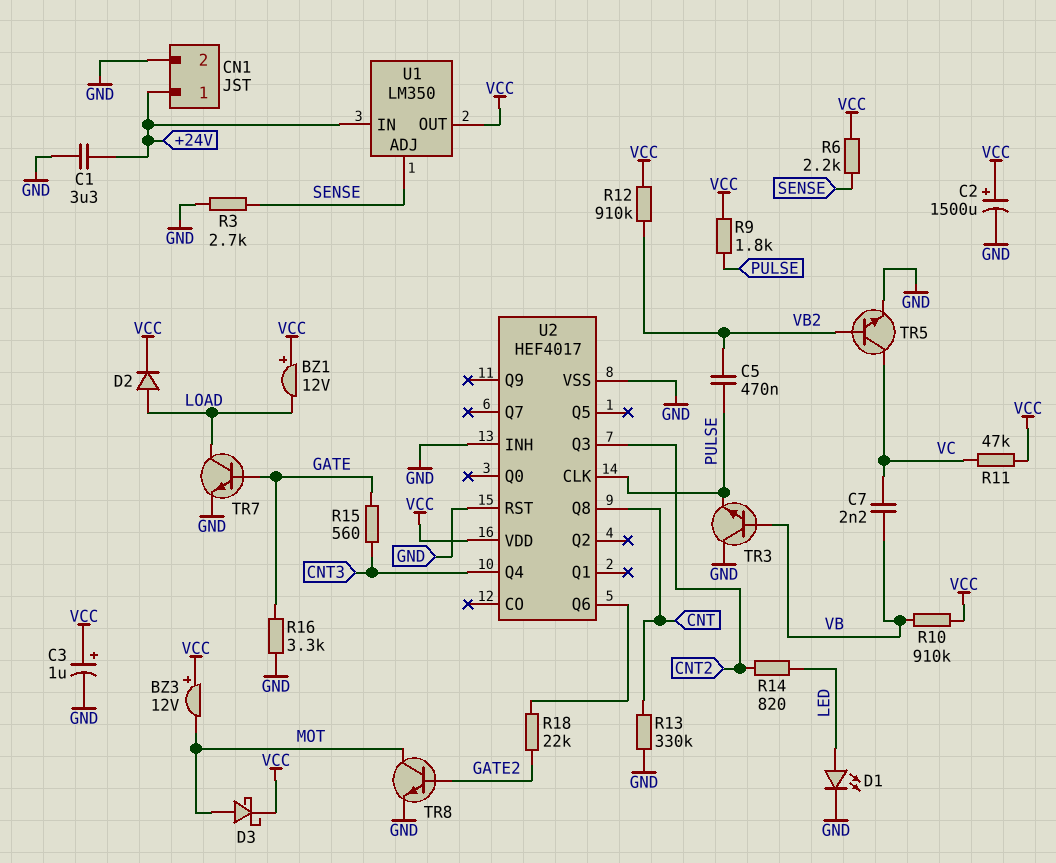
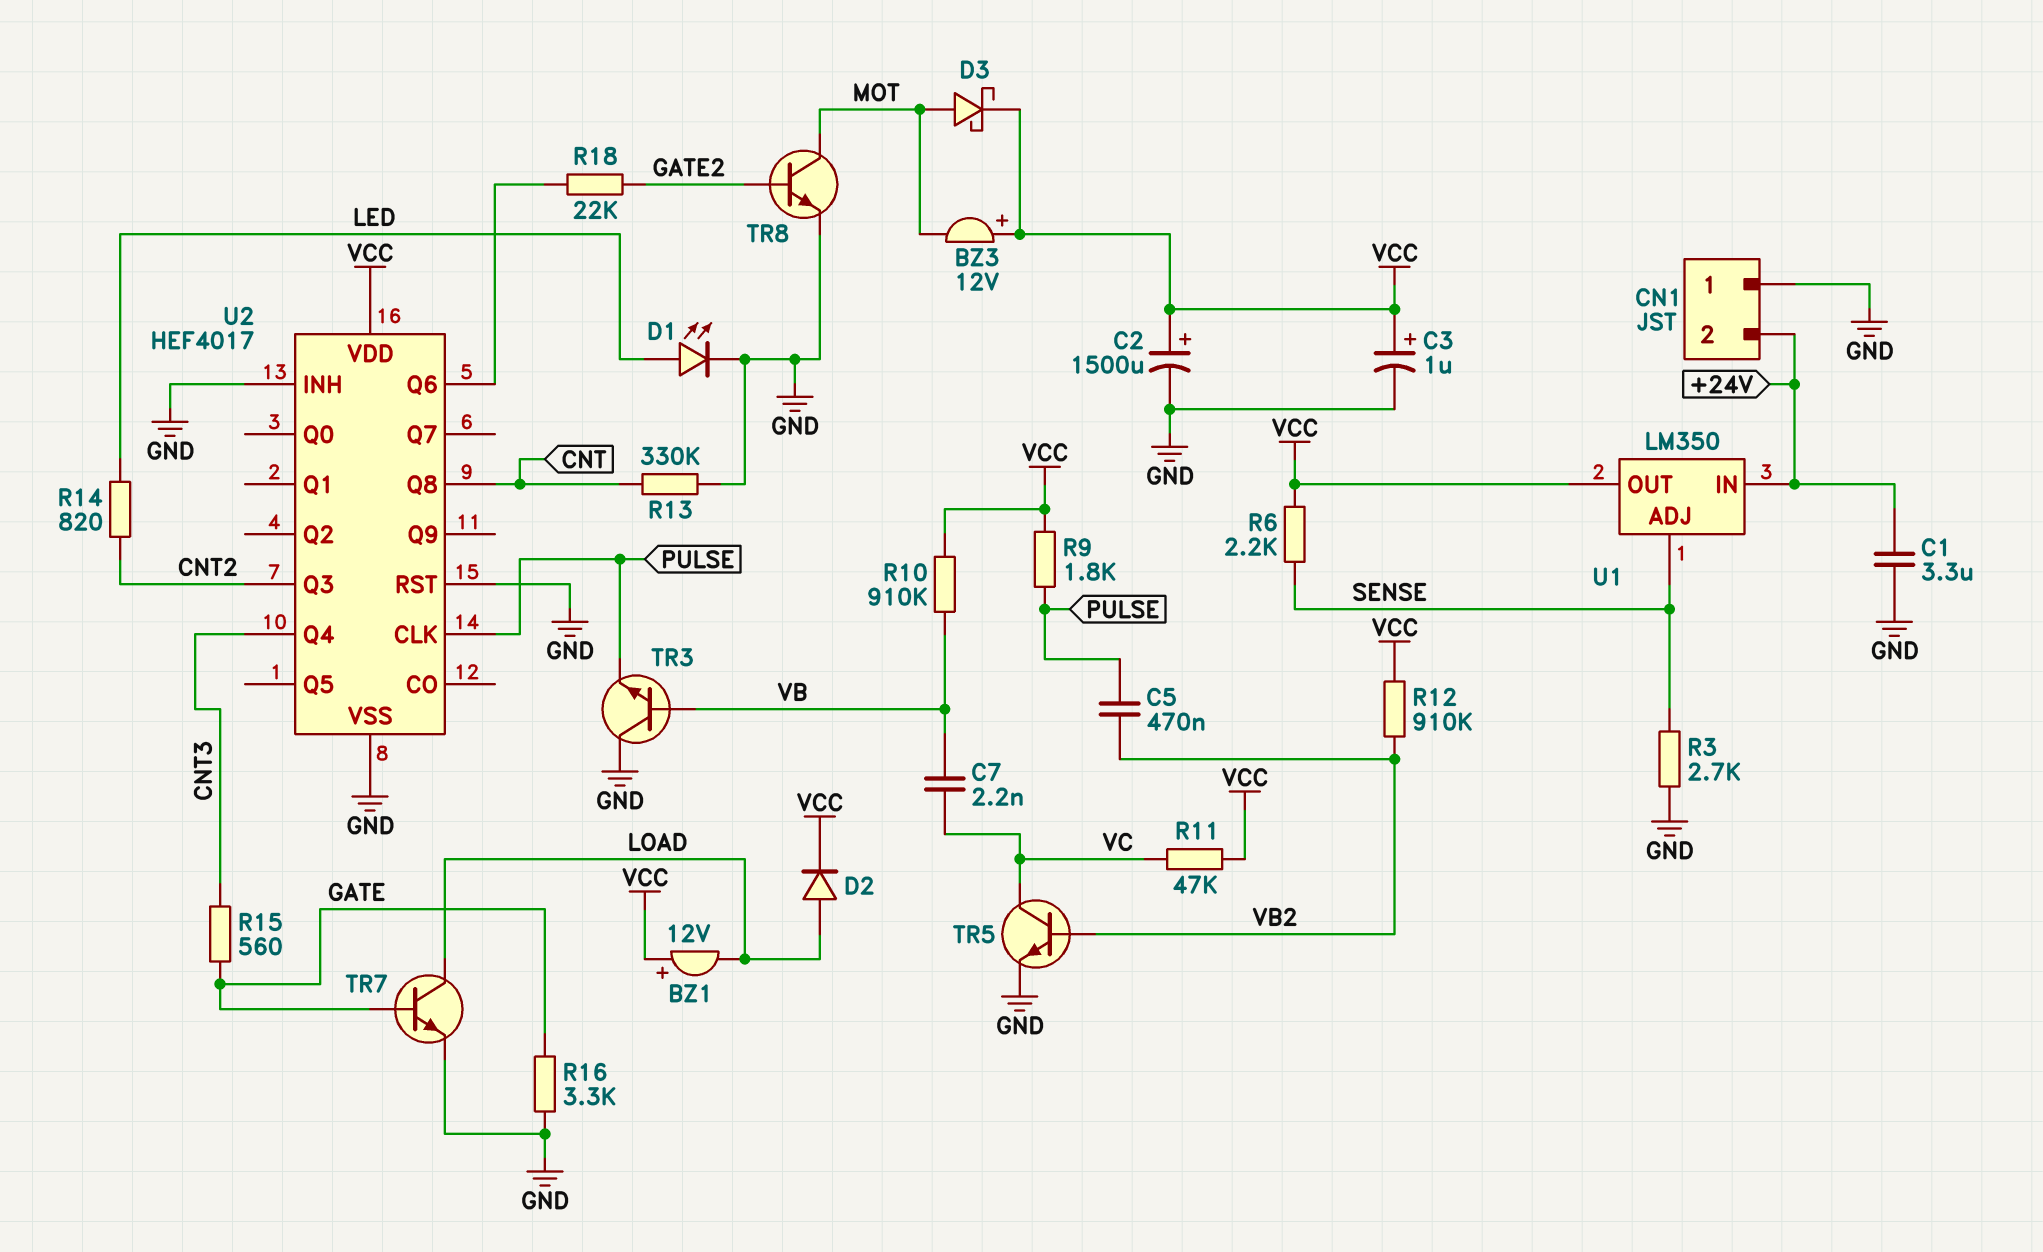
CN1 pin 1: +24V -> GND
CN1 pin 2: GND -> +24V

